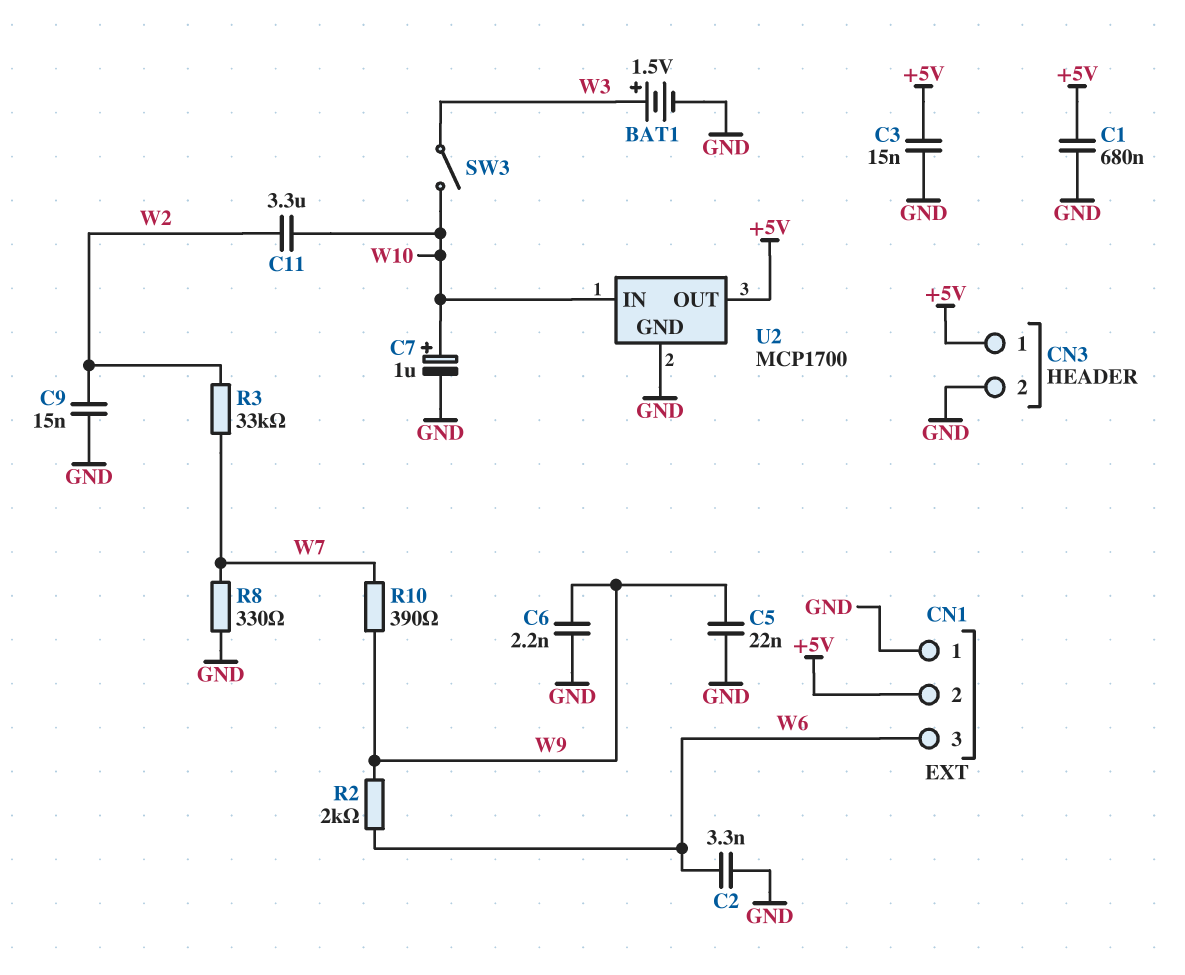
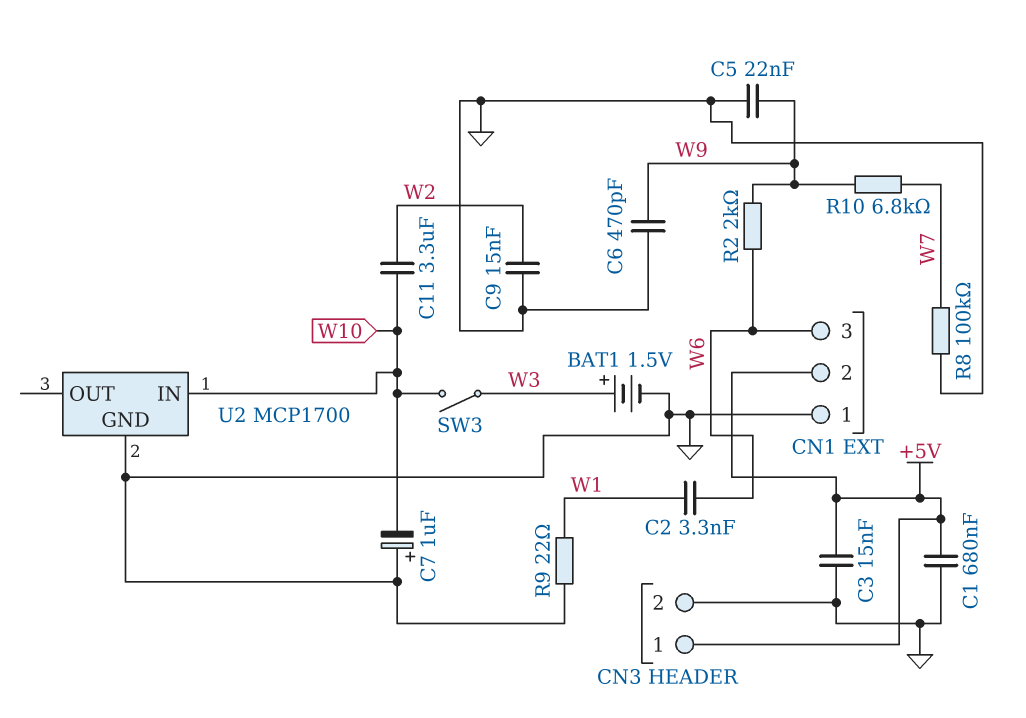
C2: 3.3nF (GND, W6) -> 3.3nF (W1, W6)
C6: 2.2nF (GND, W9) -> 470pF (GND, W9)
C7: 1uF (plus W10, minus GND) -> 1uF (plus GND, minus W10)
R3: 33k (W2, W7) -> none
R8: 330 (GND, W7) -> 100k (GND, W7)
R9: none -> 22 (GND, W1)
R10: 390 (W7, W9) -> 6.8k (W7, W9)
U2 pin OUT: +5V -> none

